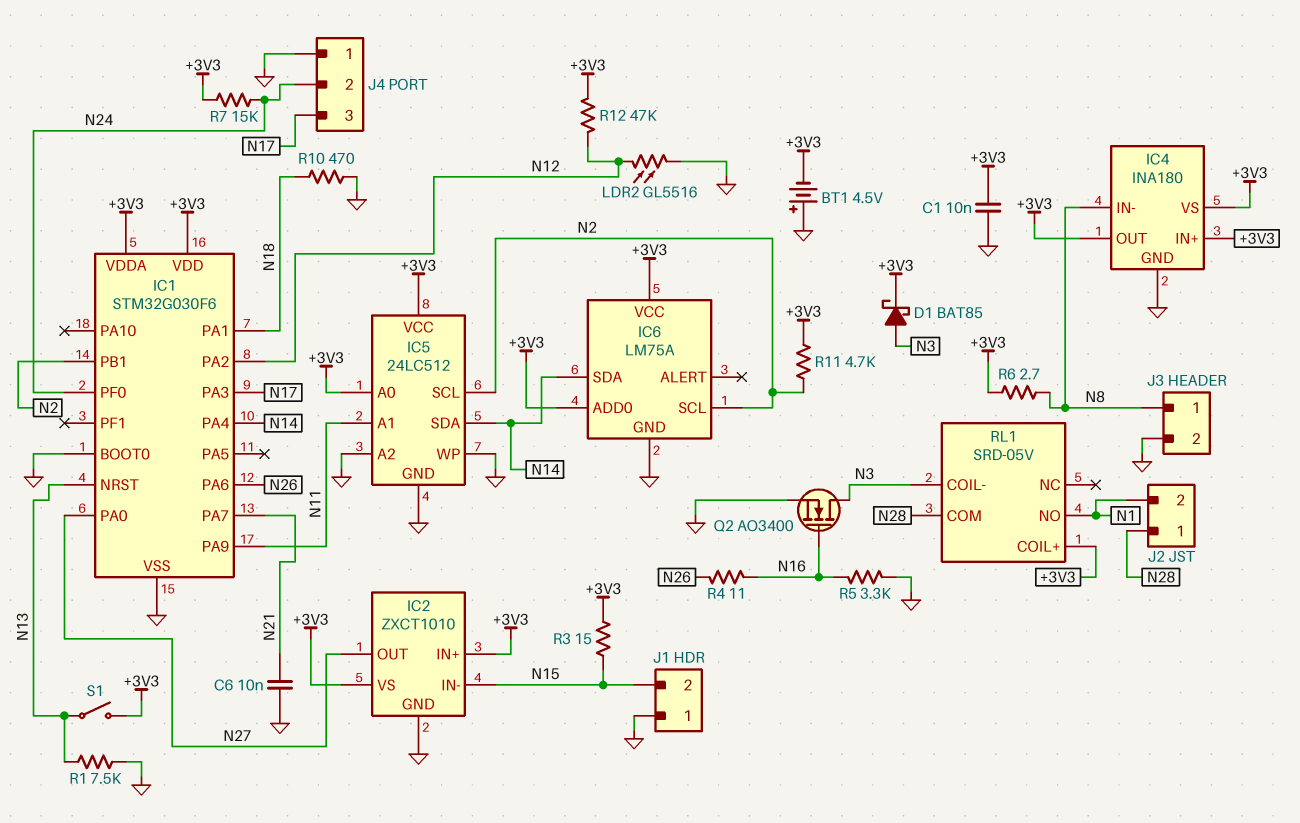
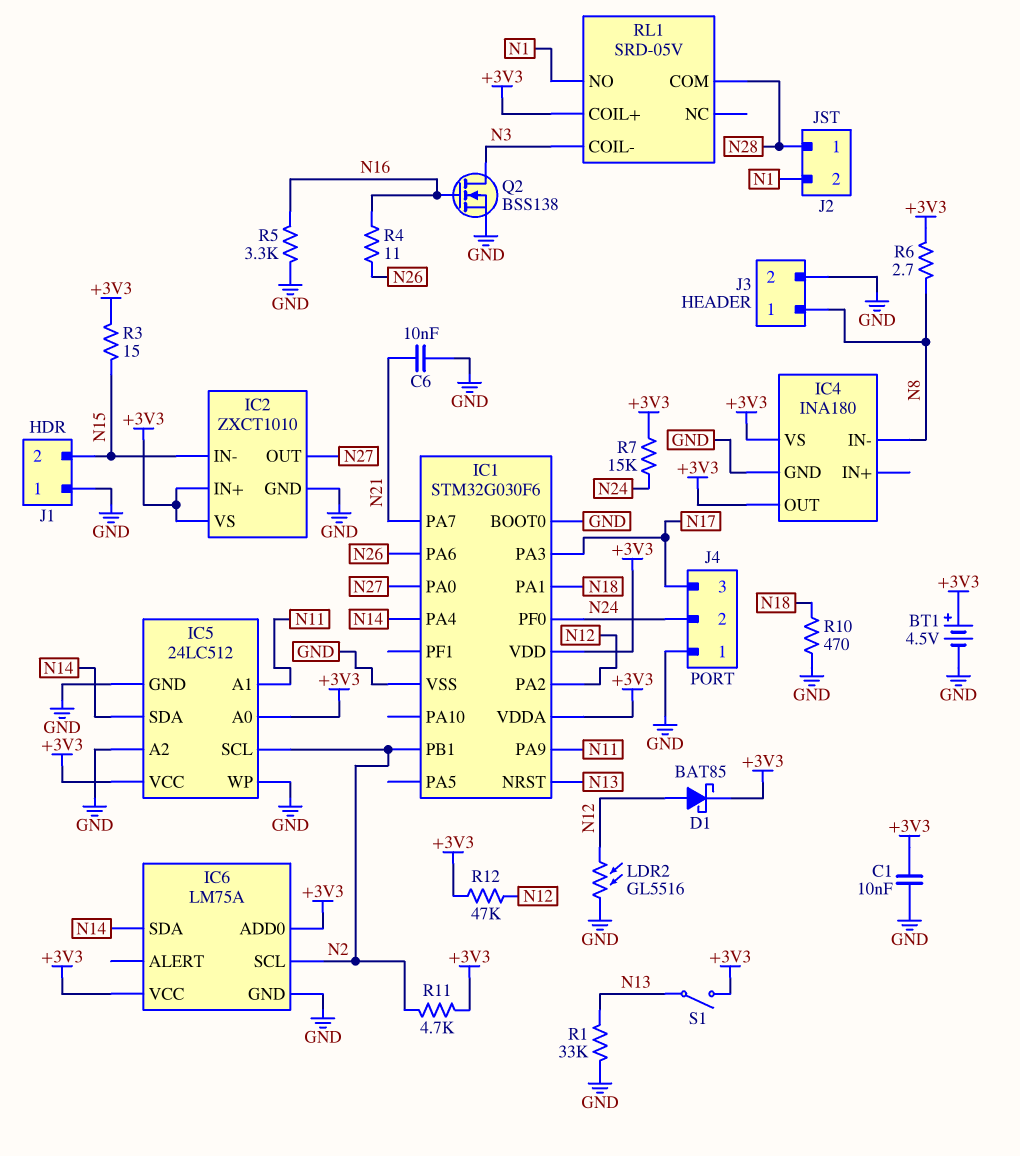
BT1: 4.5V (plus GND, minus +3V3) -> 4.5V (plus +3V3, minus GND)
D1: schottky BAT85 (A N3, K +3V3) -> schottky BAT85 (A N12, K +3V3)
IC4 pin IN+: +3V3 -> none
Q2: NMOS AO3400 (G N16, D N3, S GND) -> NMOS BSS138 (G N16, D N3, S GND)
R1: 7.5k (GND, N13) -> 33k (GND, N13)

